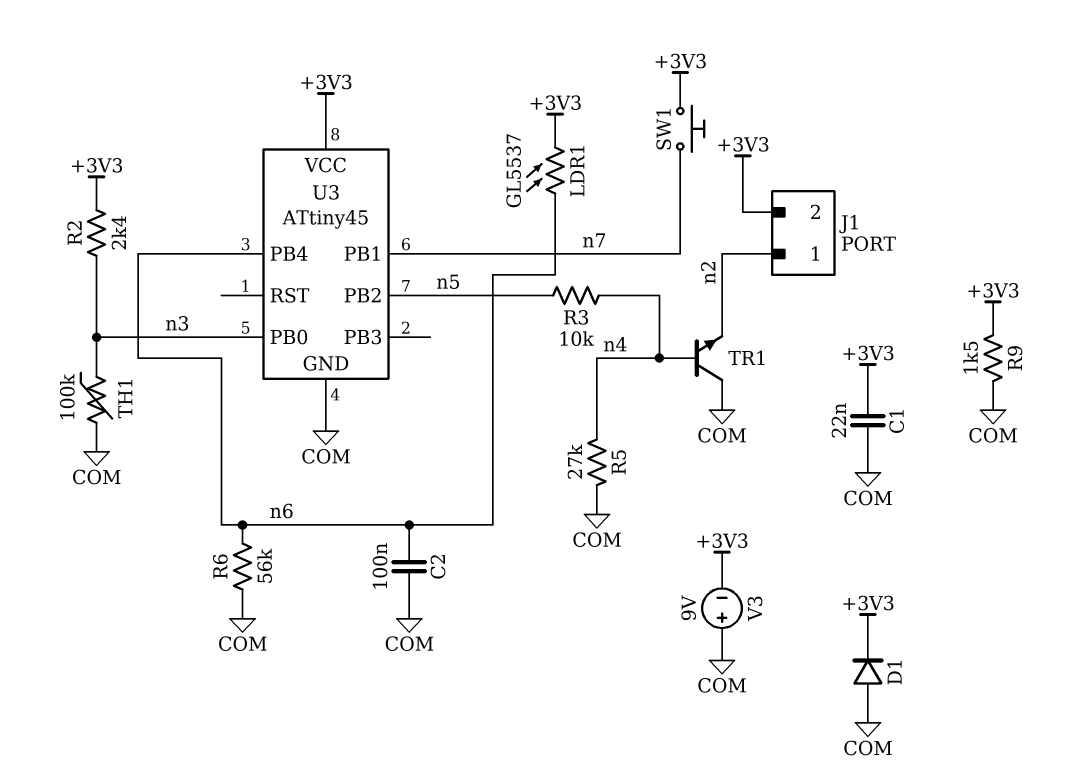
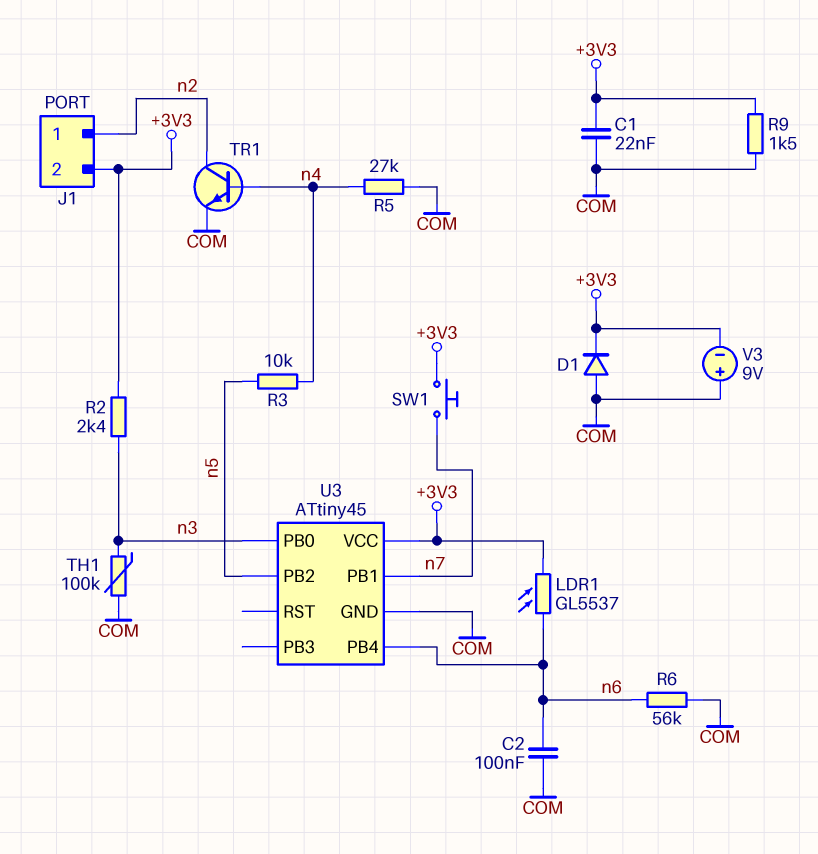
TR1: NPN (B n4, C COM, E n2) -> NPN (B n4, C n2, E COM)

